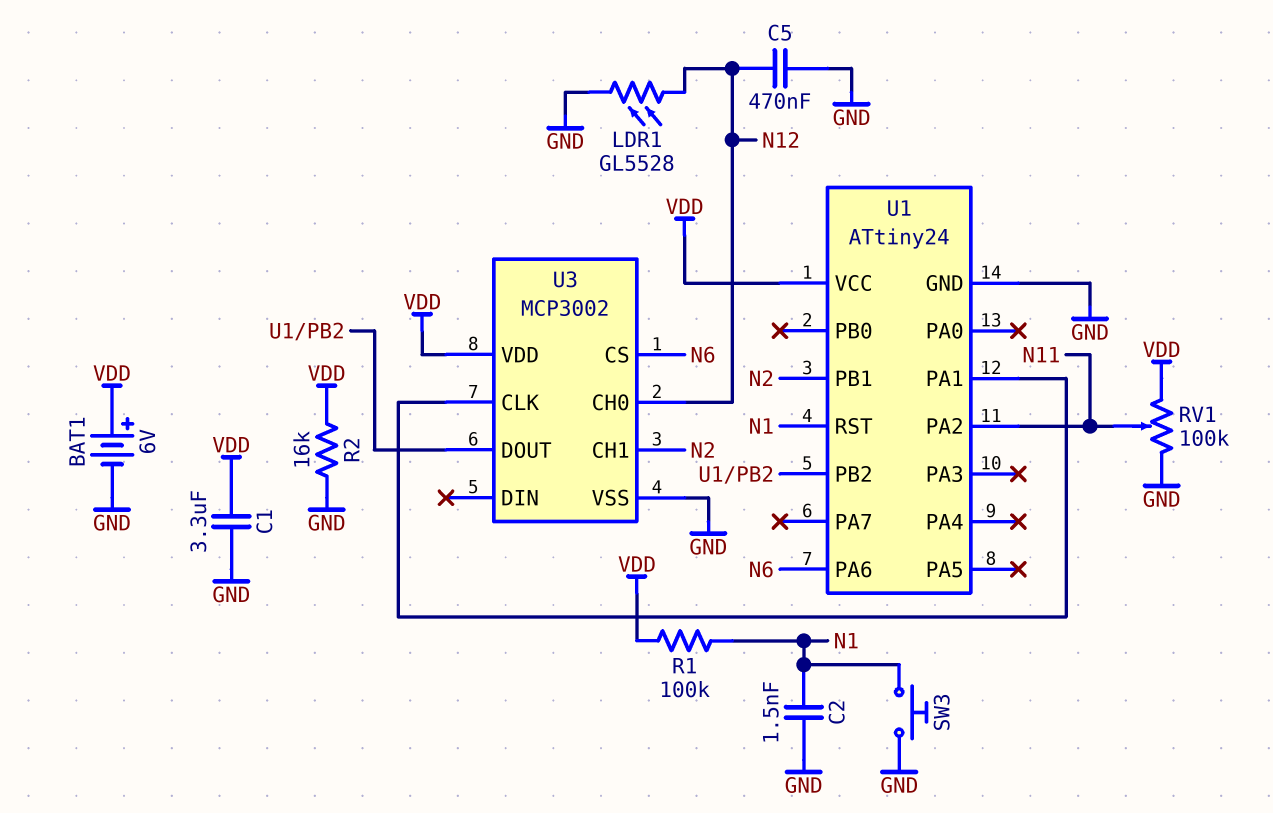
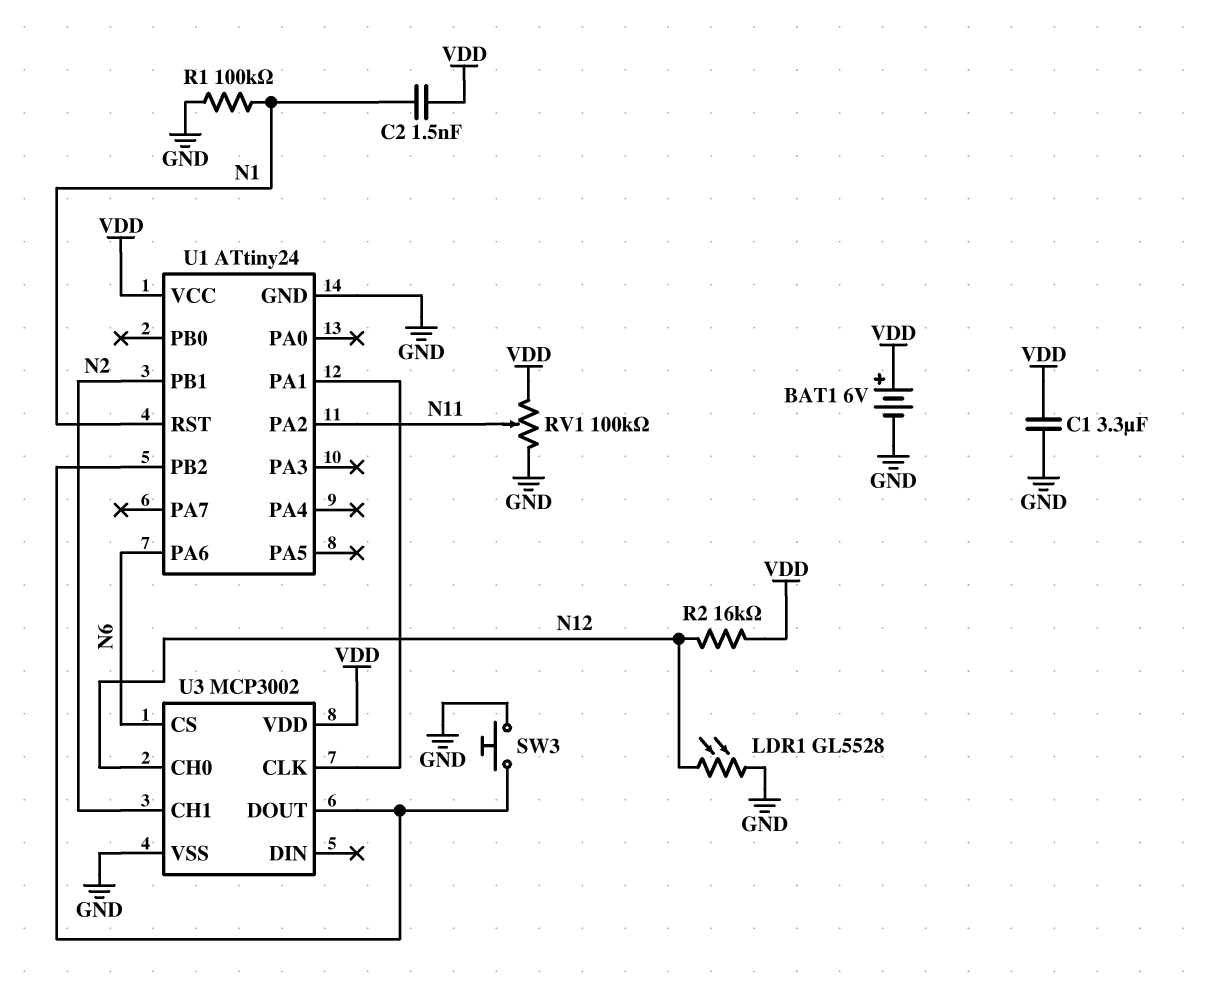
C2: 1.5nF (GND, N1) -> 1.5nF (N1, VDD)
C5: 470nF (GND, N12) -> none
R1: 100k (N1, VDD) -> 100k (GND, N1)
R2: 16k (GND, VDD) -> 16k (N12, VDD)
SW3: button (GND, N1) -> button (GND, U1/PB2)

